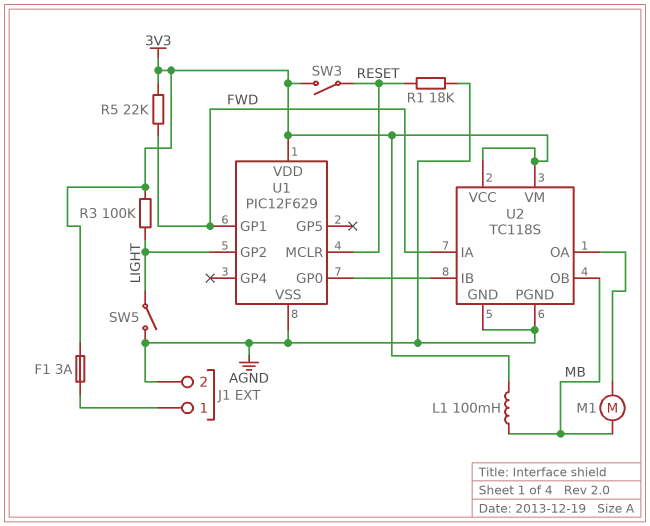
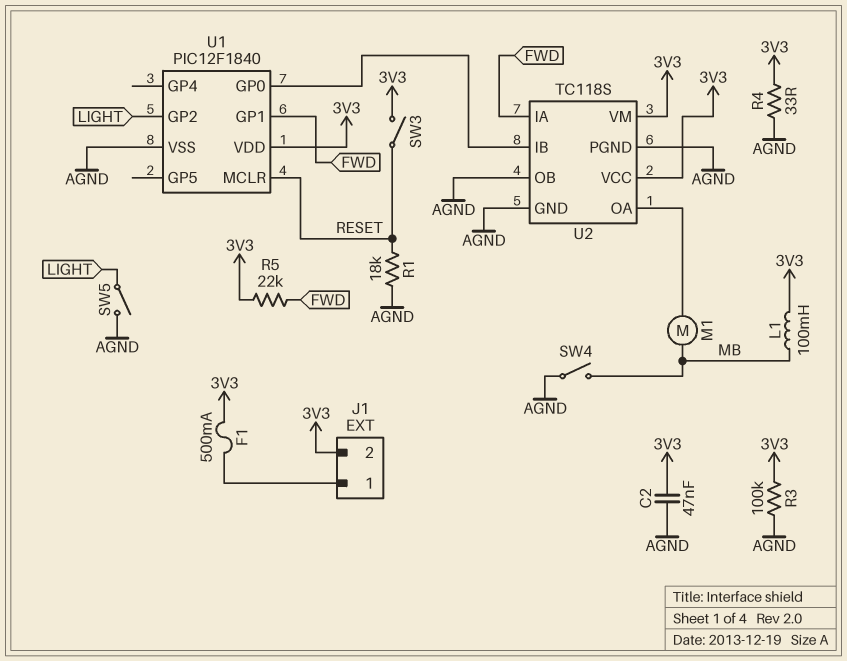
C2: none -> 47nF (3V3, AGND)
F1: 3A (3V3, J1/1) -> 500mA (3V3, J1/1)
J1 pin 2: AGND -> 3V3
R3: 100k (3V3, LIGHT) -> 100k (3V3, AGND)
R4: none -> 33 (3V3, AGND)
SW4: none -> switch (AGND, MB)
U1: PIC12F629 -> PIC12F1840
U2 pin OB: MB -> AGND

